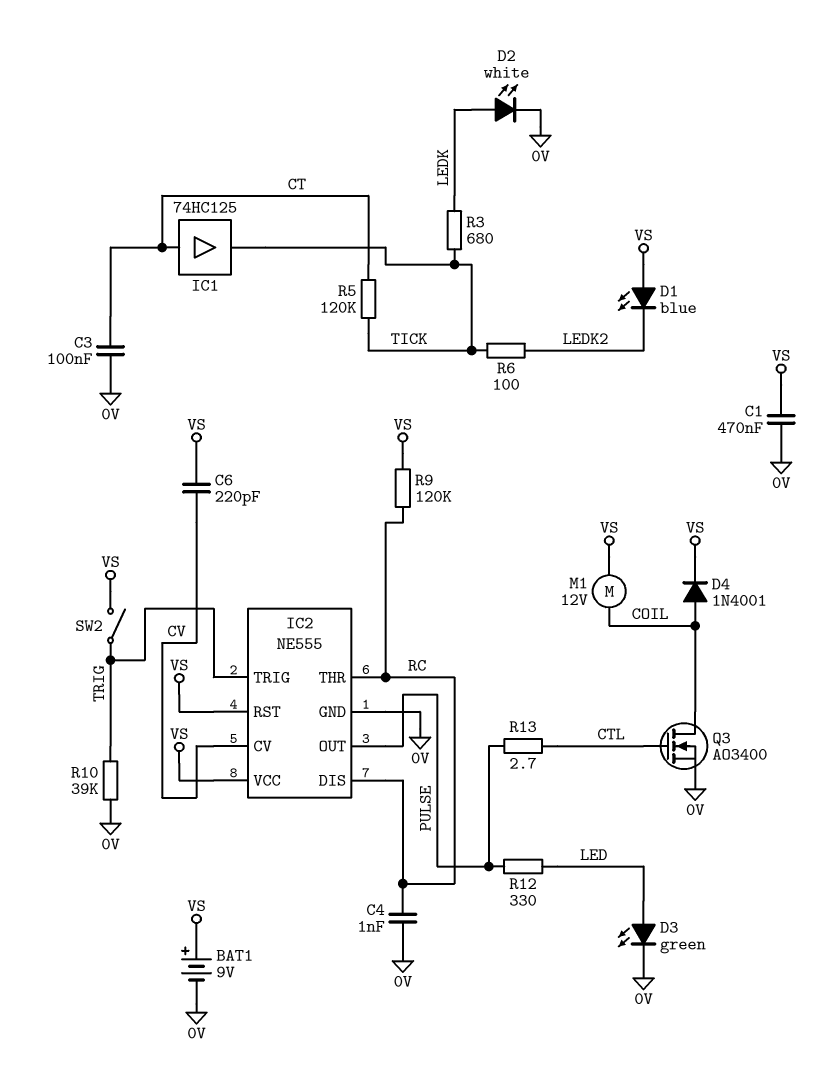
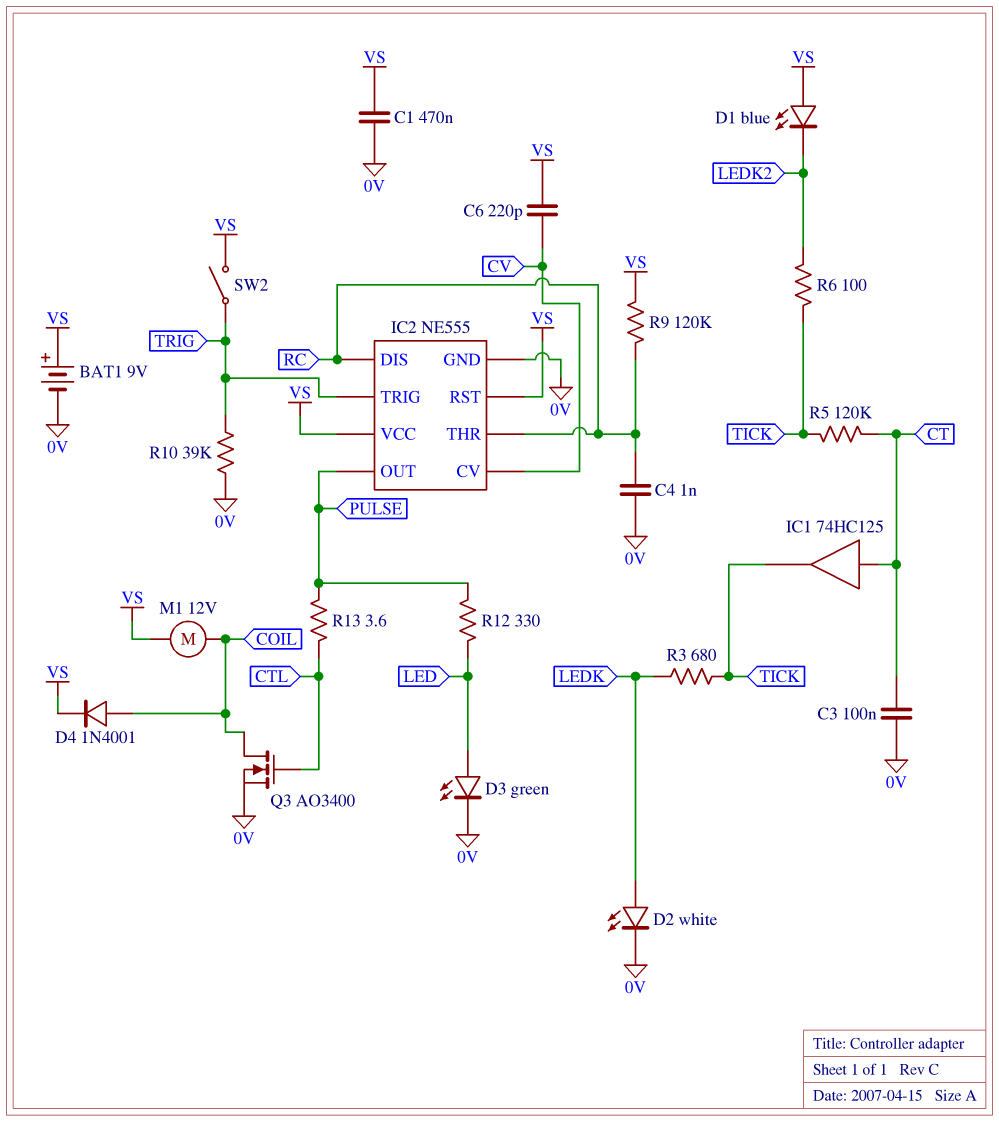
R13: 2.7 (CTL, PULSE) -> 3.6 (CTL, PULSE)

